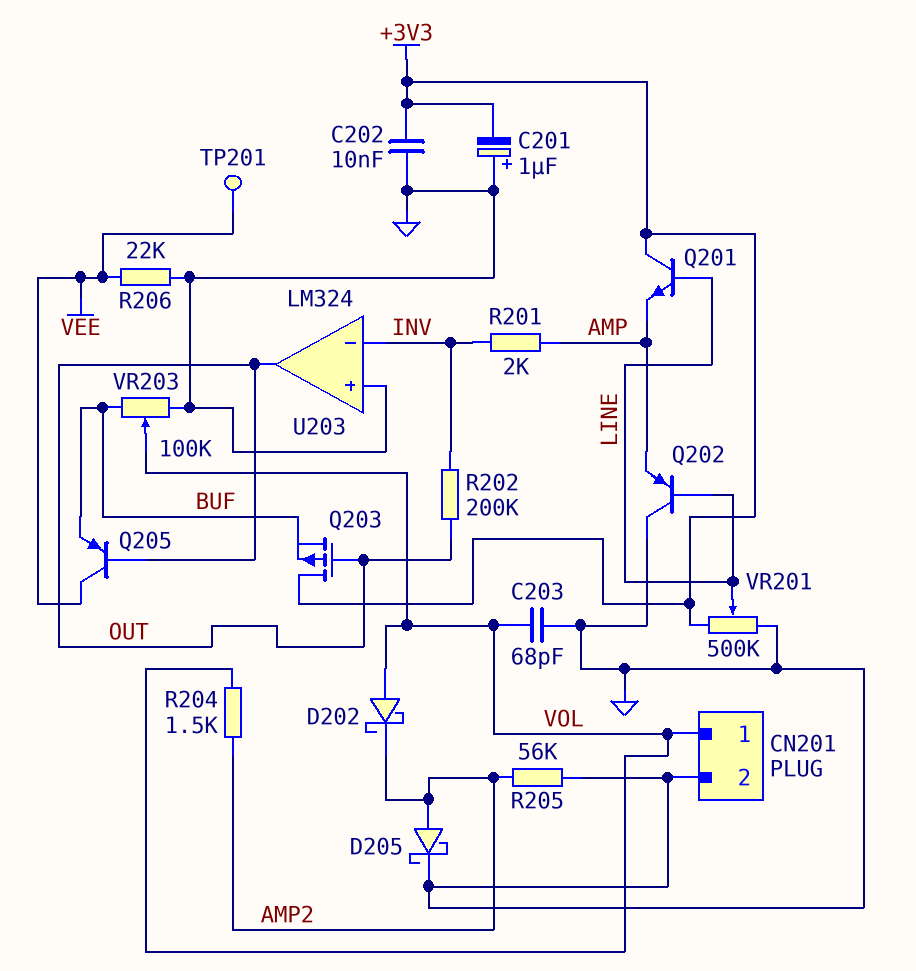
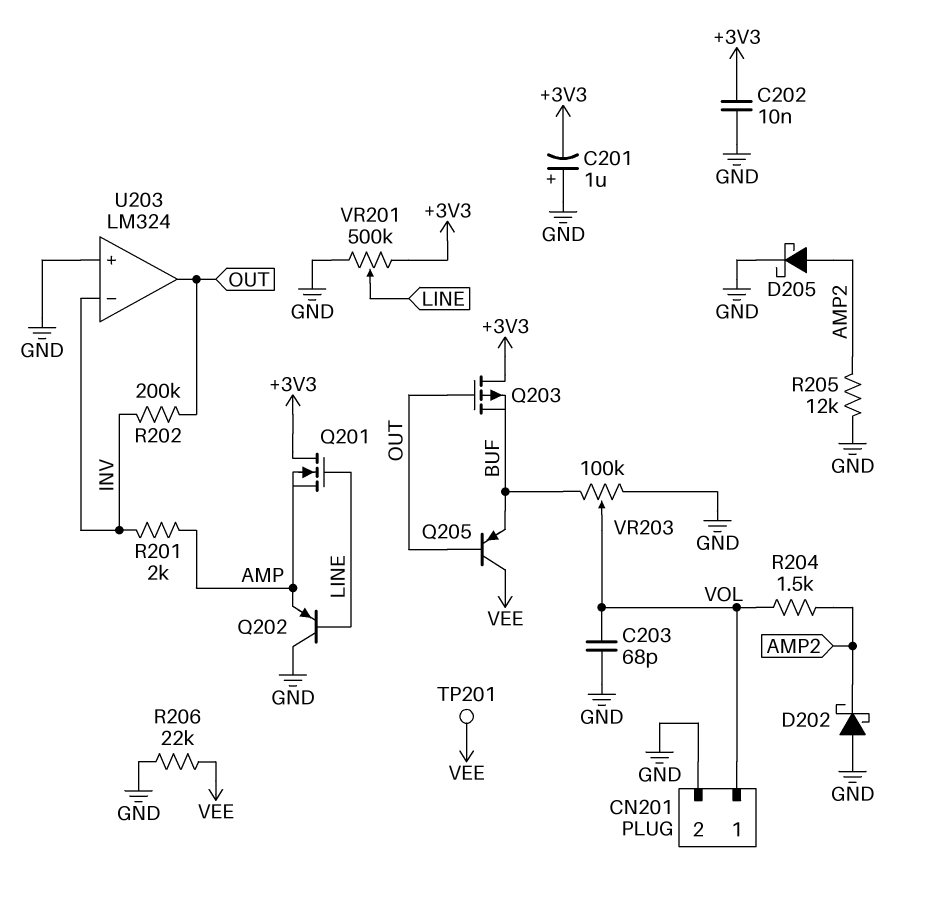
D202: schottky (A VOL, K AMP2) -> schottky (A GND, K AMP2)
Q201: NPN (B LINE, C +3V3, E AMP) -> NMOS (G LINE, D +3V3, S AMP)
R205: 56k (AMP2, GND) -> 12k (AMP2, GND)

